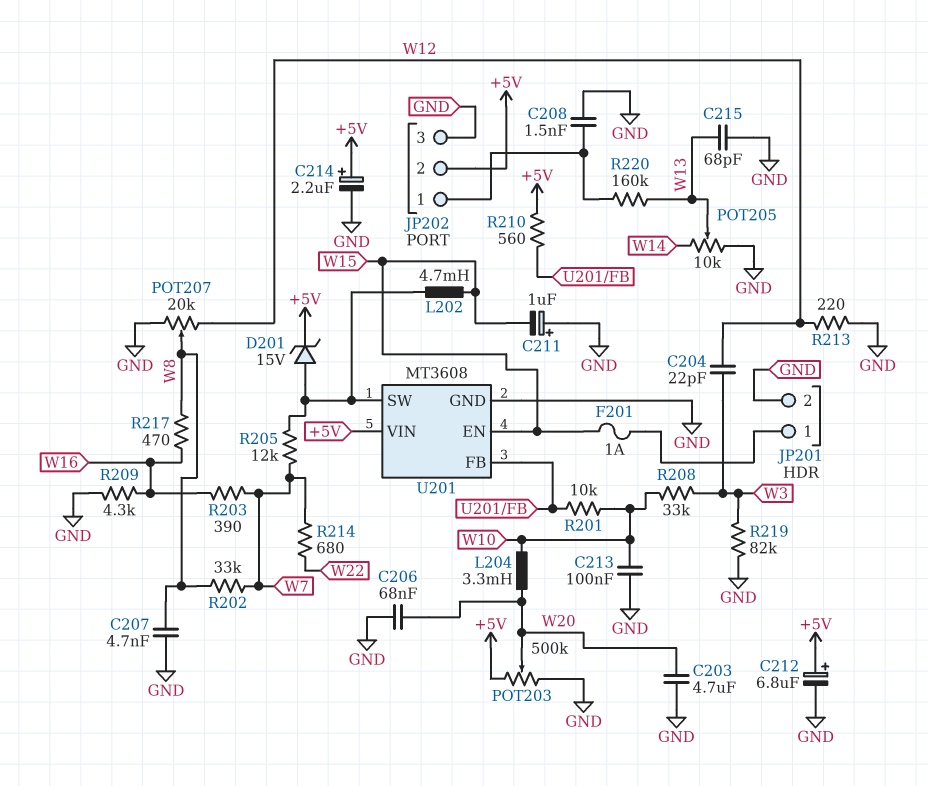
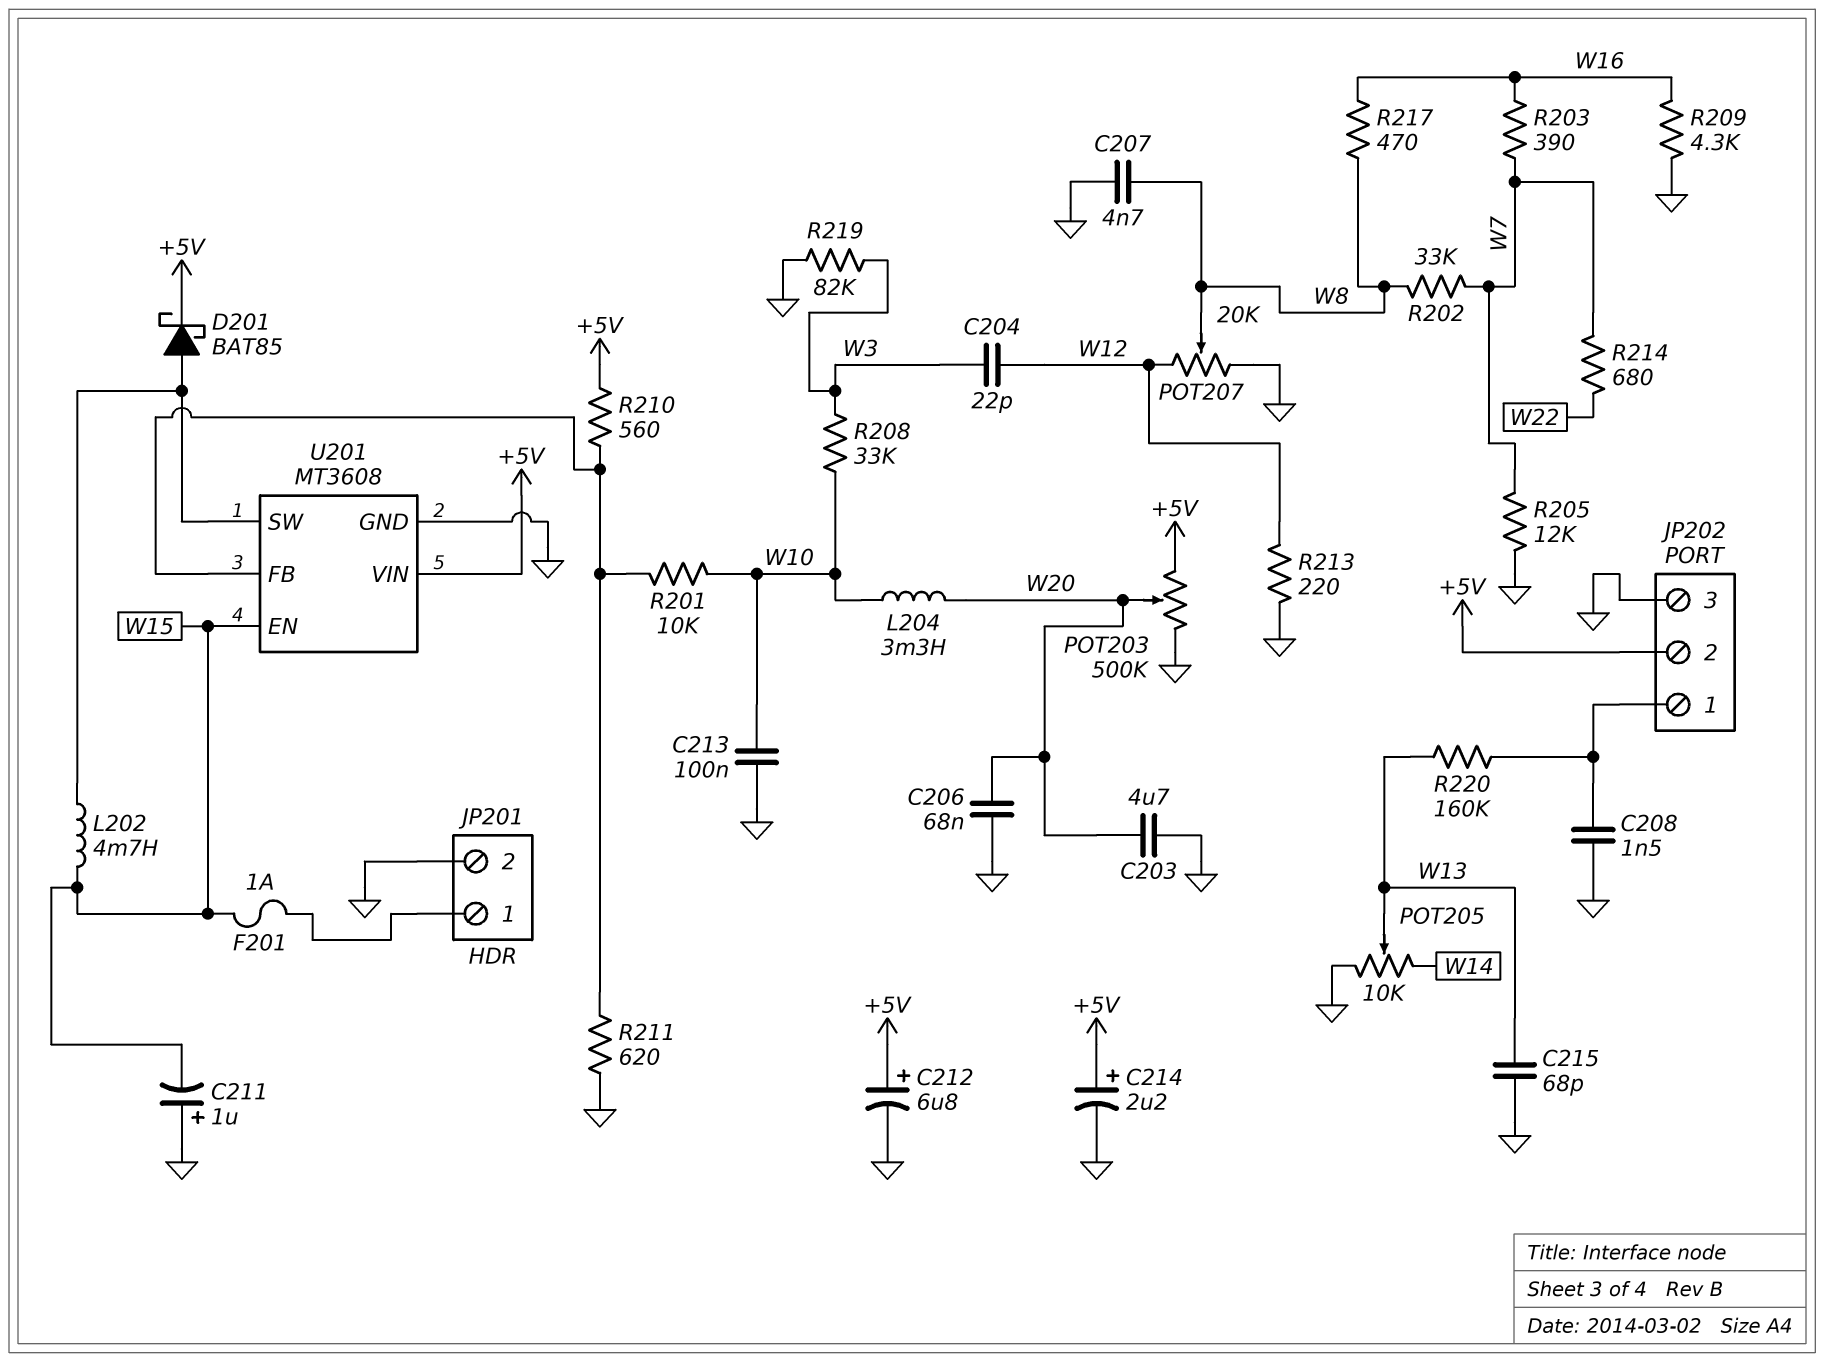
D201: zener 15V (A U201/SW, K +5V) -> schottky BAT85 (A U201/SW, K +5V)
R205: 12k (U201/SW, W7) -> 12k (GND, W7)
R211: none -> 620 (GND, U201/FB)

